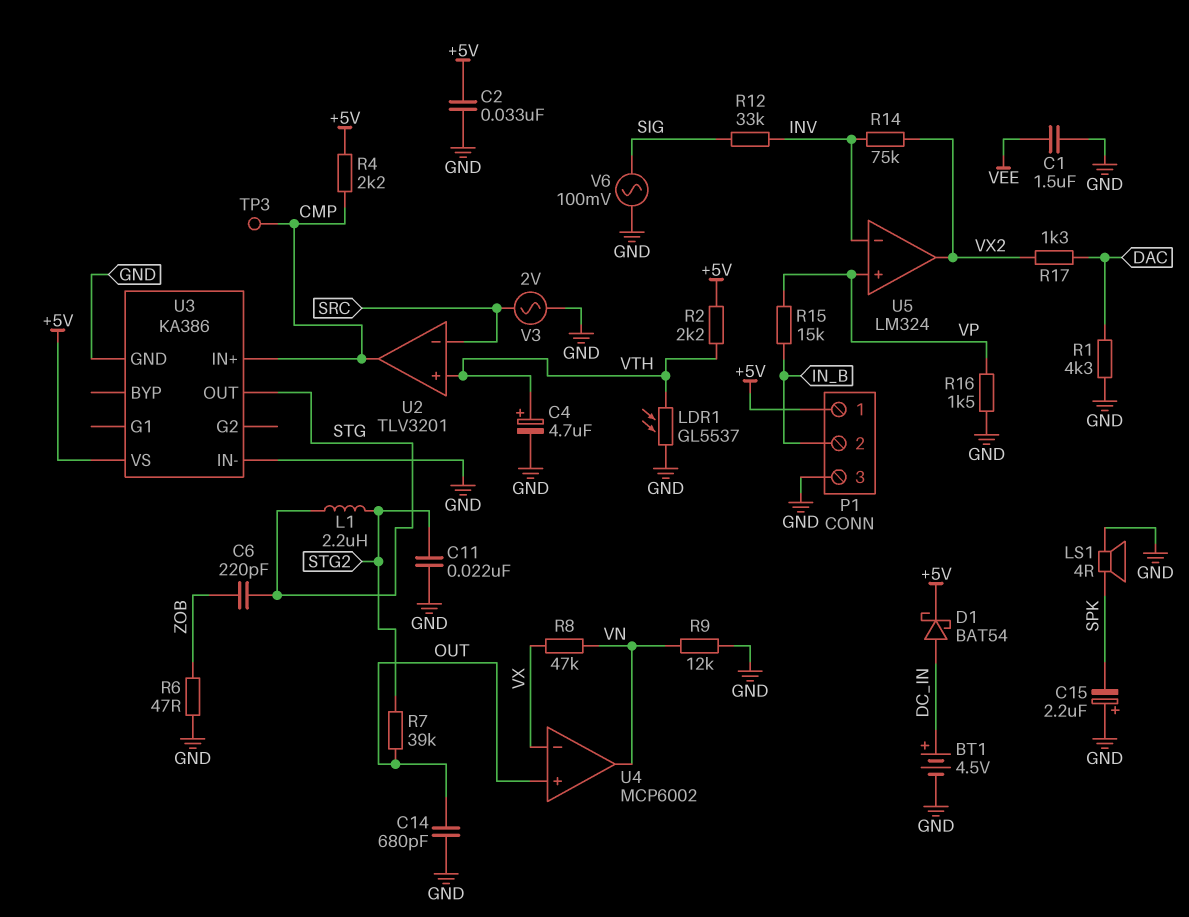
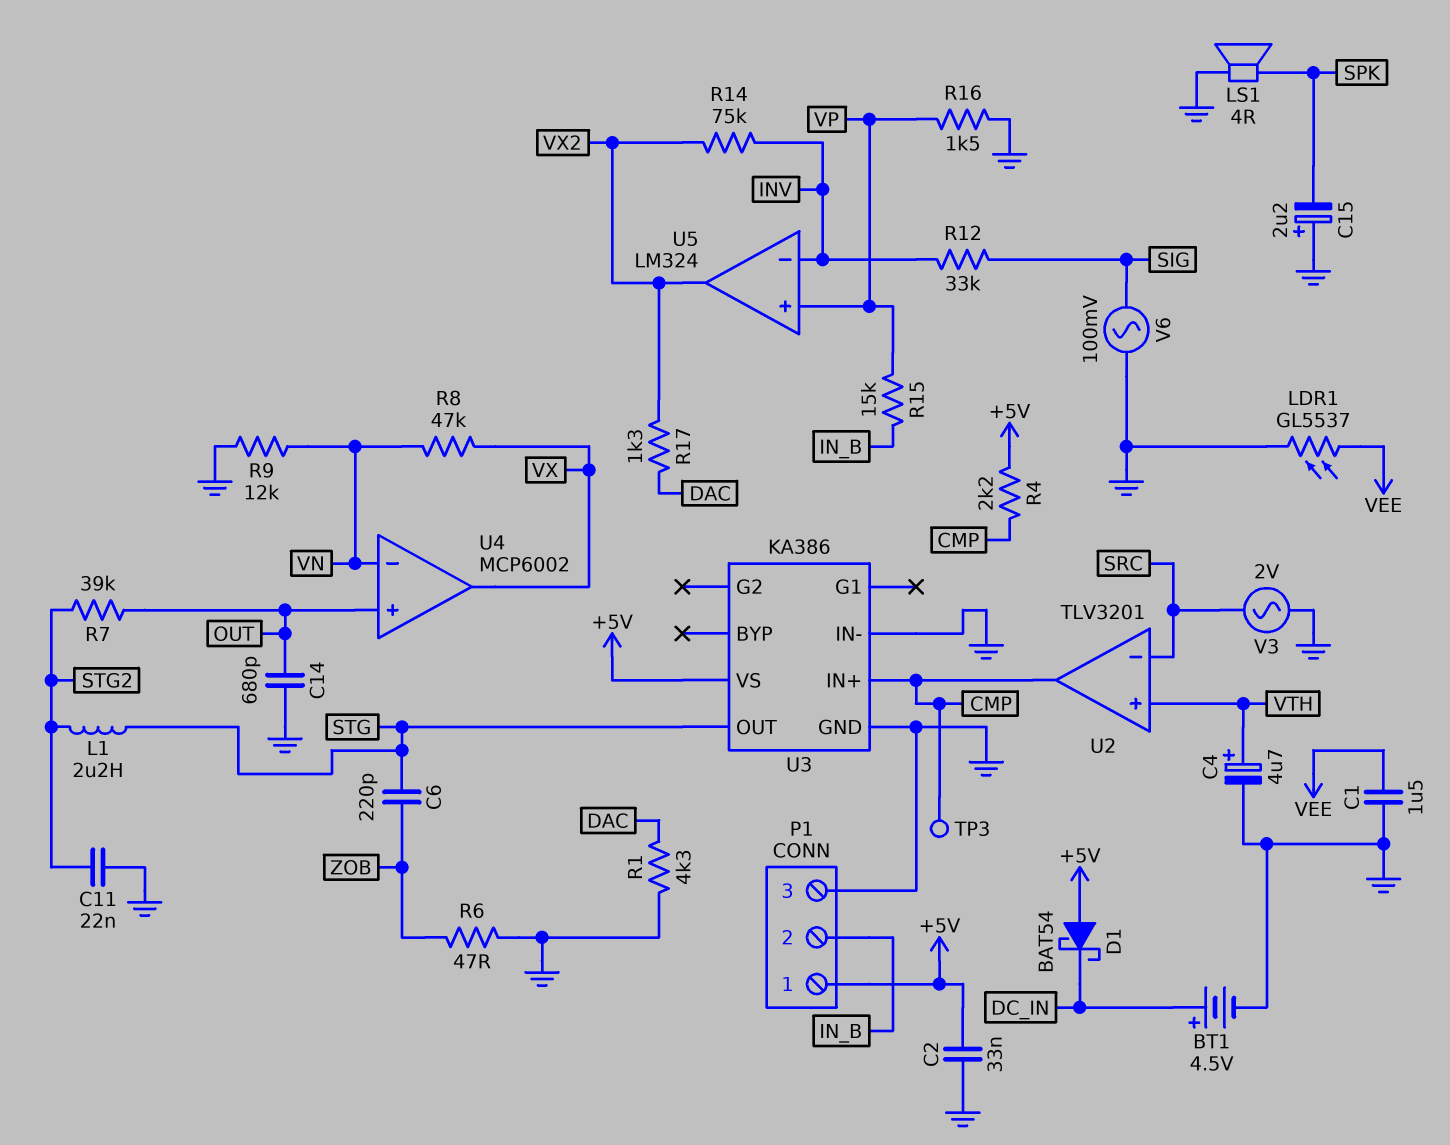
D1: schottky BAT54 (A DC_IN, K +5V) -> schottky BAT54 (A +5V, K DC_IN)
LDR1: GL5537 (GND, VTH) -> GL5537 (GND, VEE)
R2: 2.2k (+5V, VTH) -> none
U4 pin in-: VX -> VN
U4 pin out: VN -> VX

